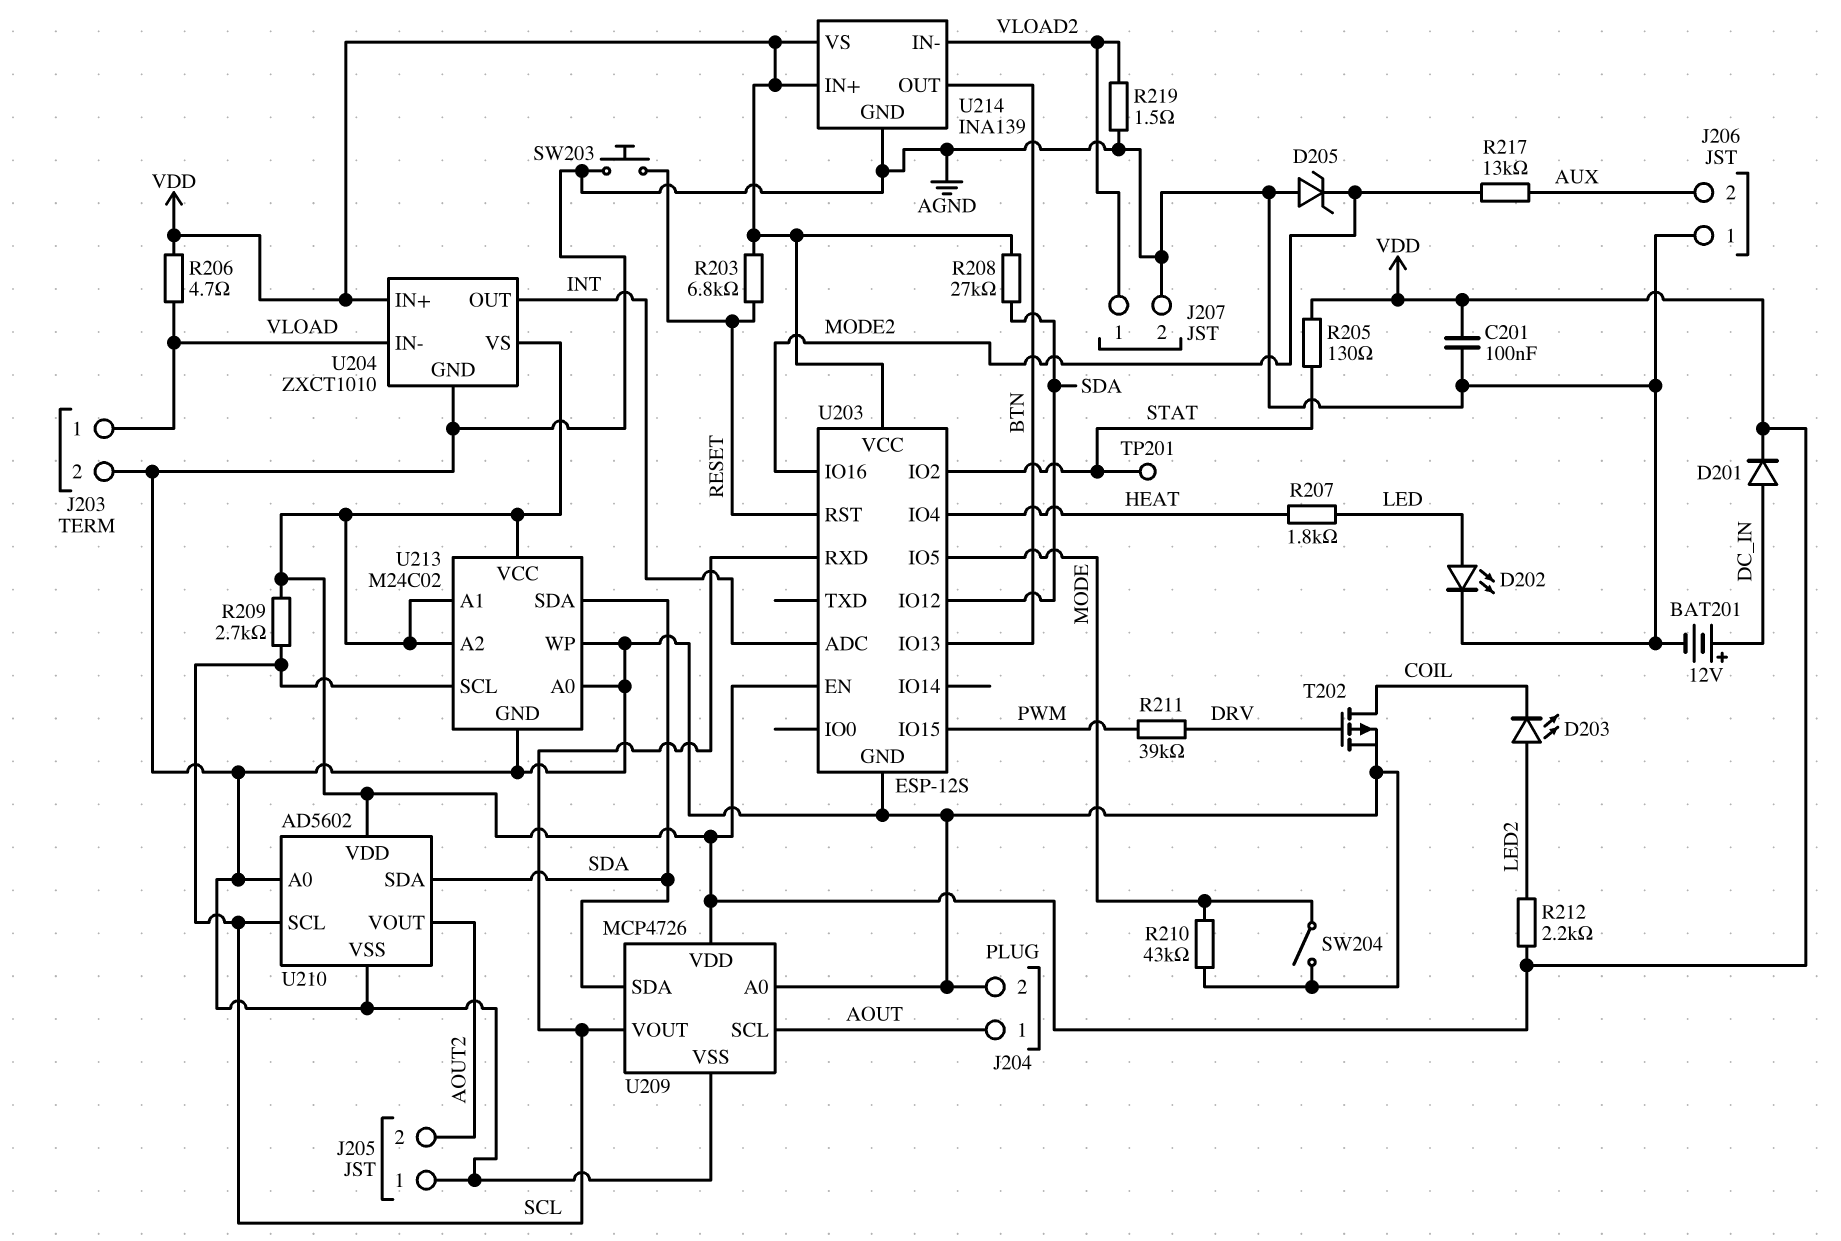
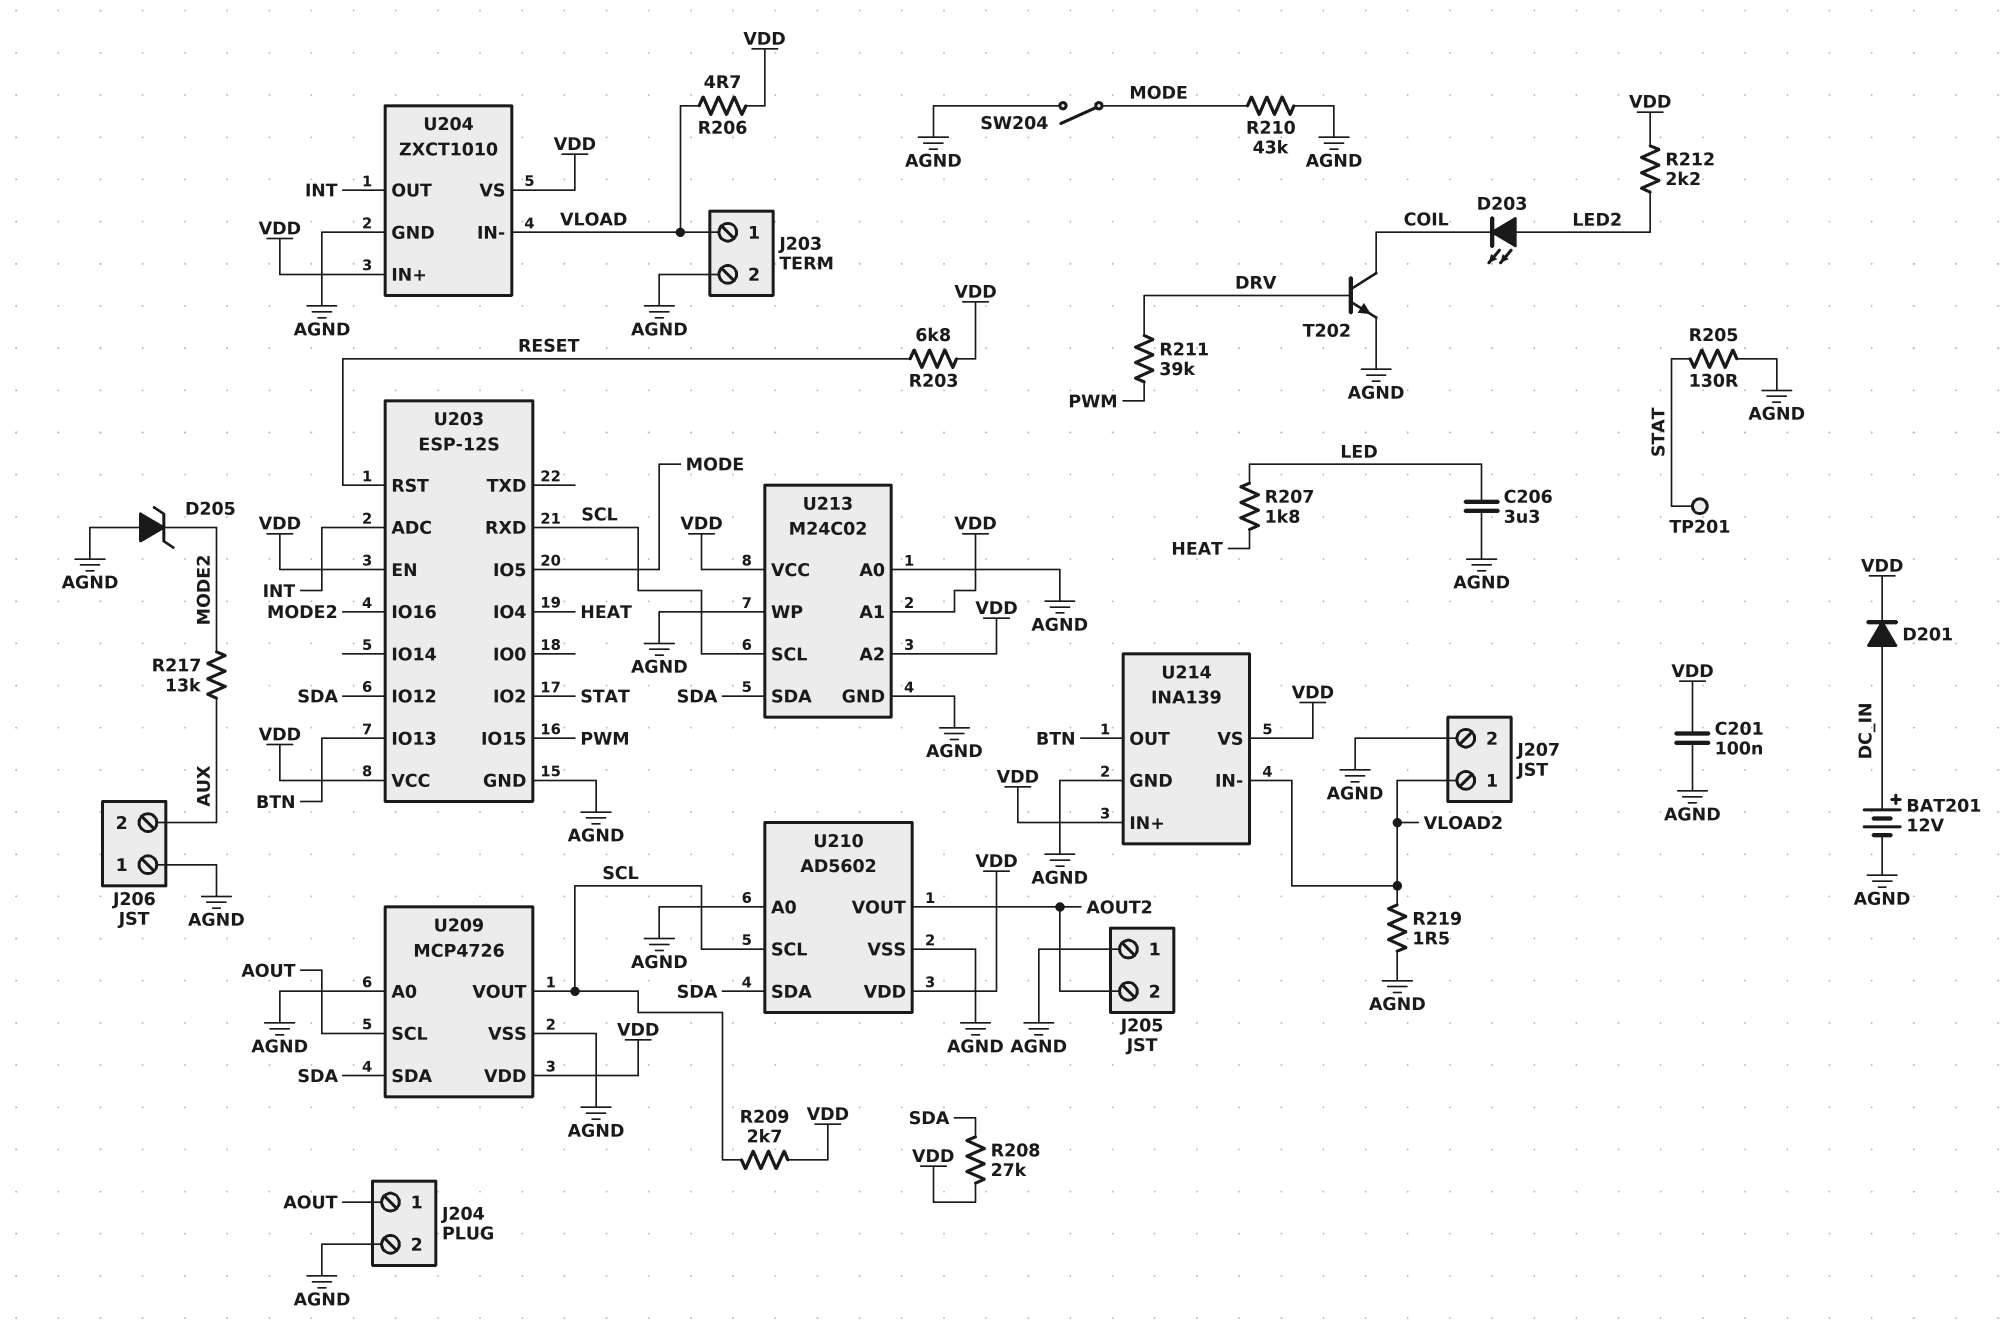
C206: none -> 3.3uF (AGND, LED)
D202: LED (A LED, K AGND) -> none
R205: 130 (STAT, VDD) -> 130 (AGND, STAT)
SW203: button (AGND, RESET) -> none
T202: PMOS (G DRV, D COIL, S AGND) -> NPN (B DRV, C COIL, E AGND)

